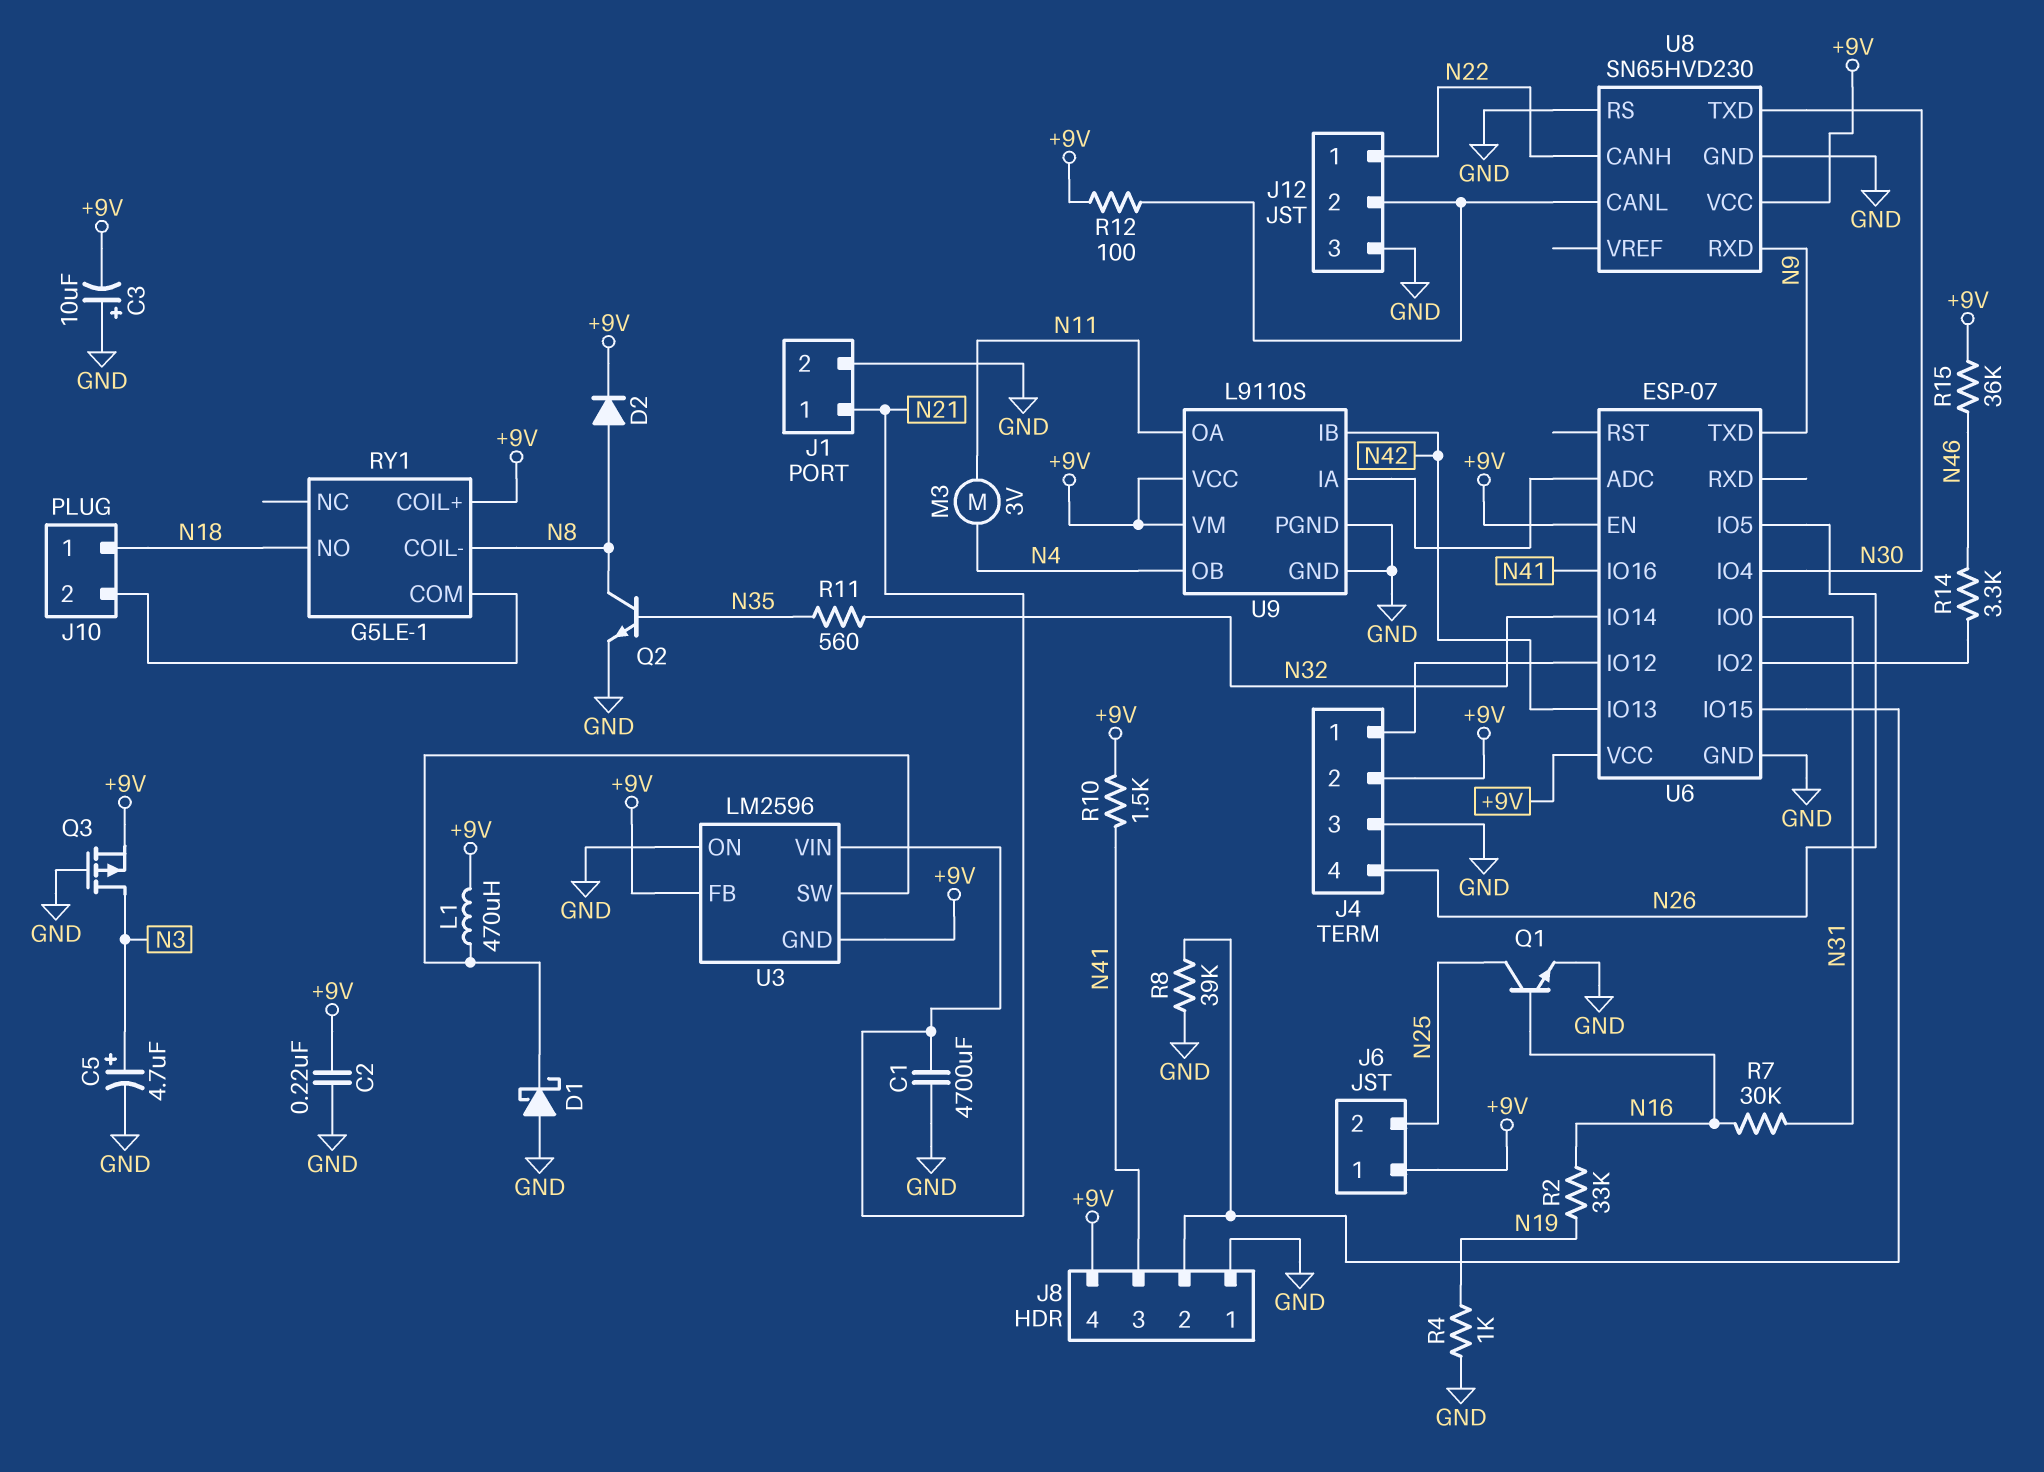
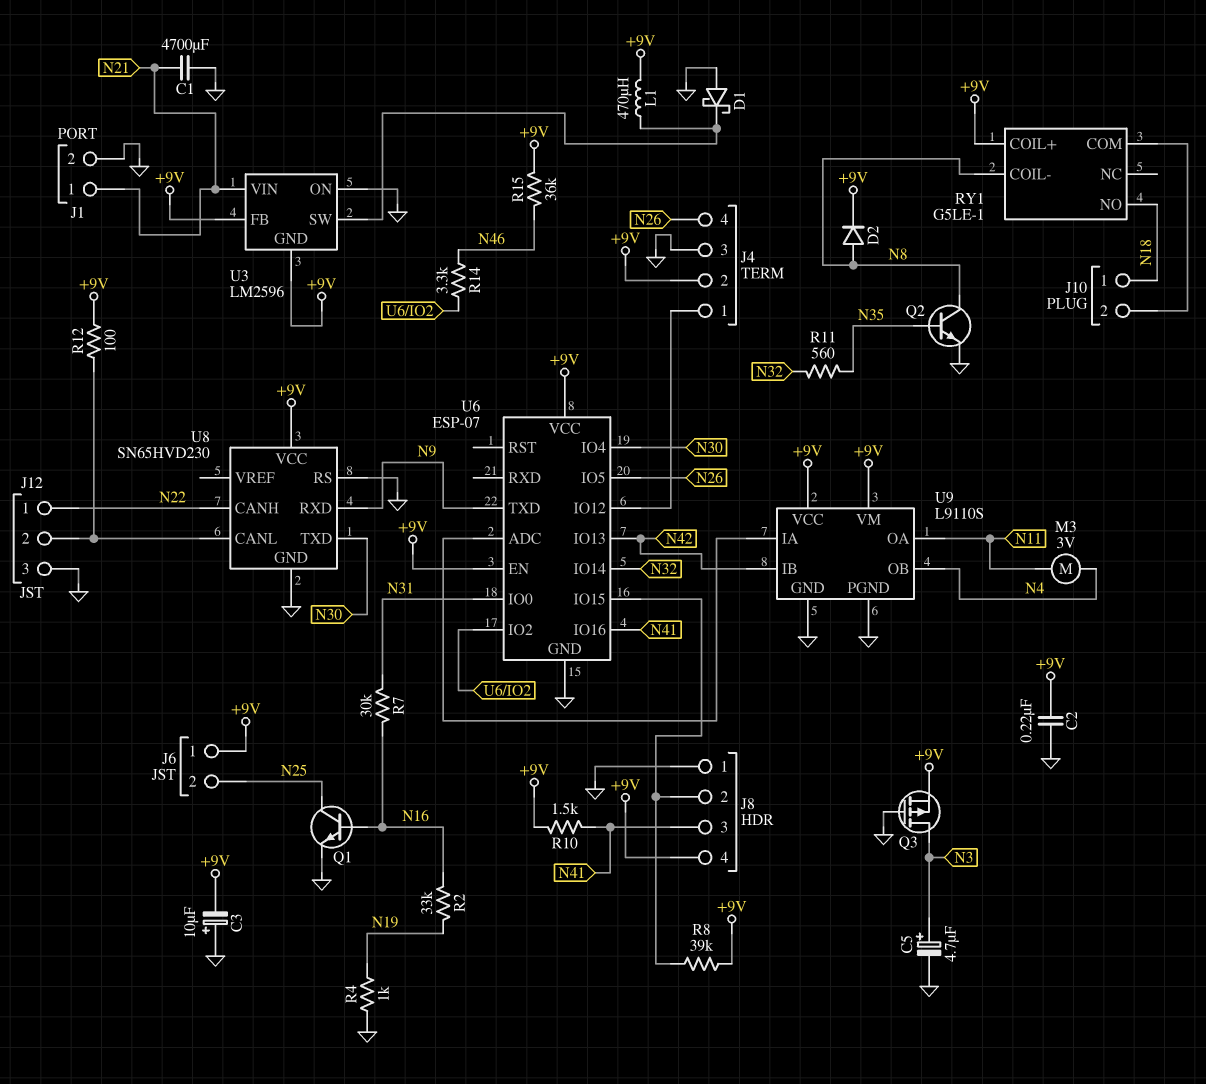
R8: 39k (GND, J8/2) -> 39k (+9V, J8/2)

